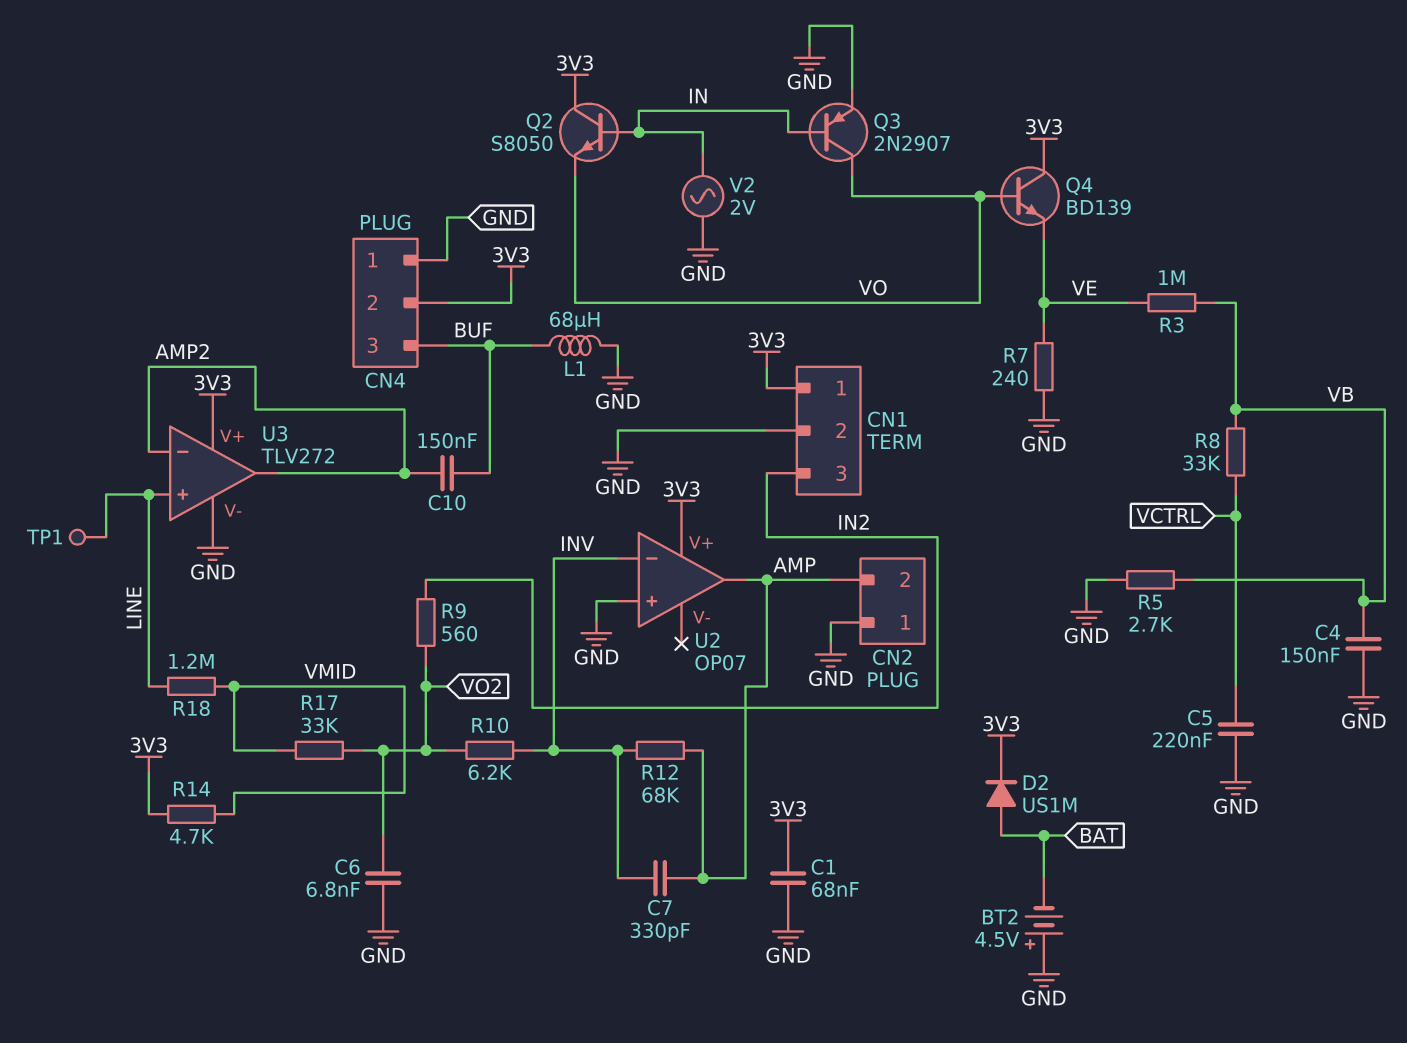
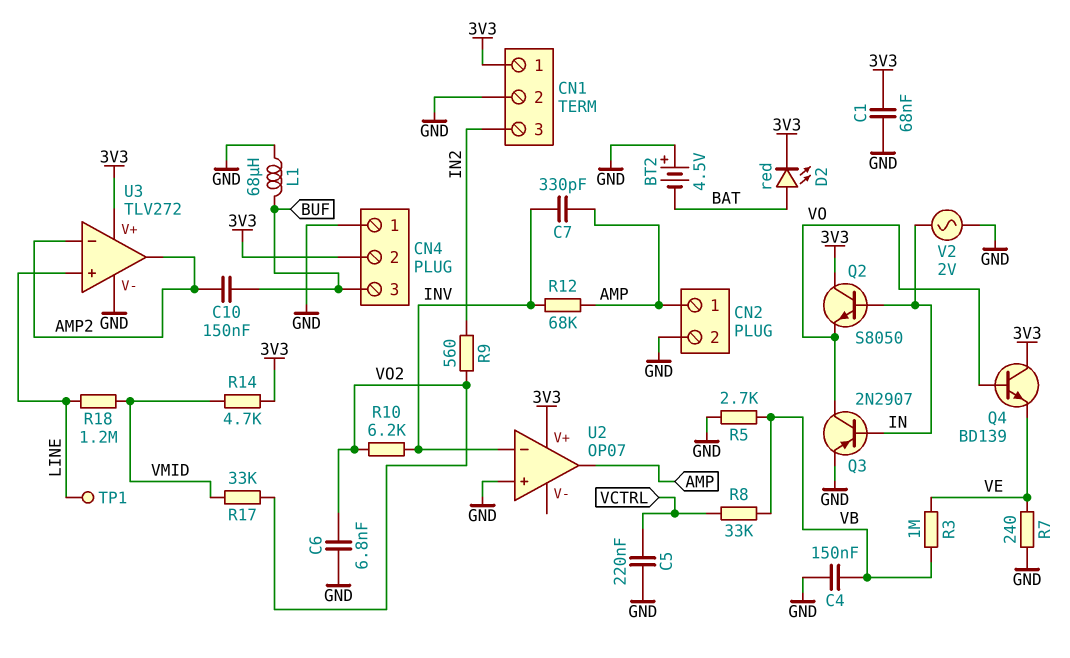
CN2 pin 1: GND -> AMP
CN2 pin 2: AMP -> GND
D2: diode US1M (A BAT, K 3V3) -> LED red (A BAT, K 3V3)

